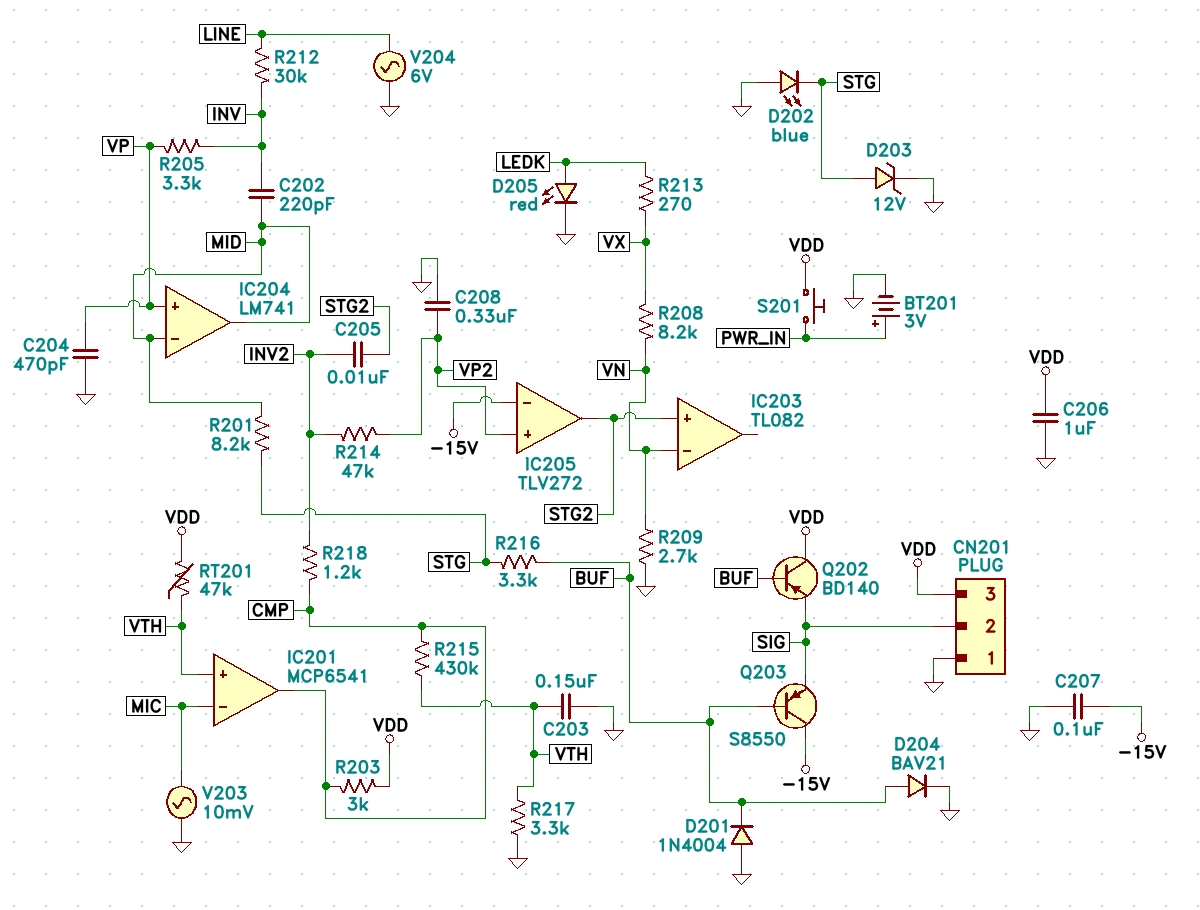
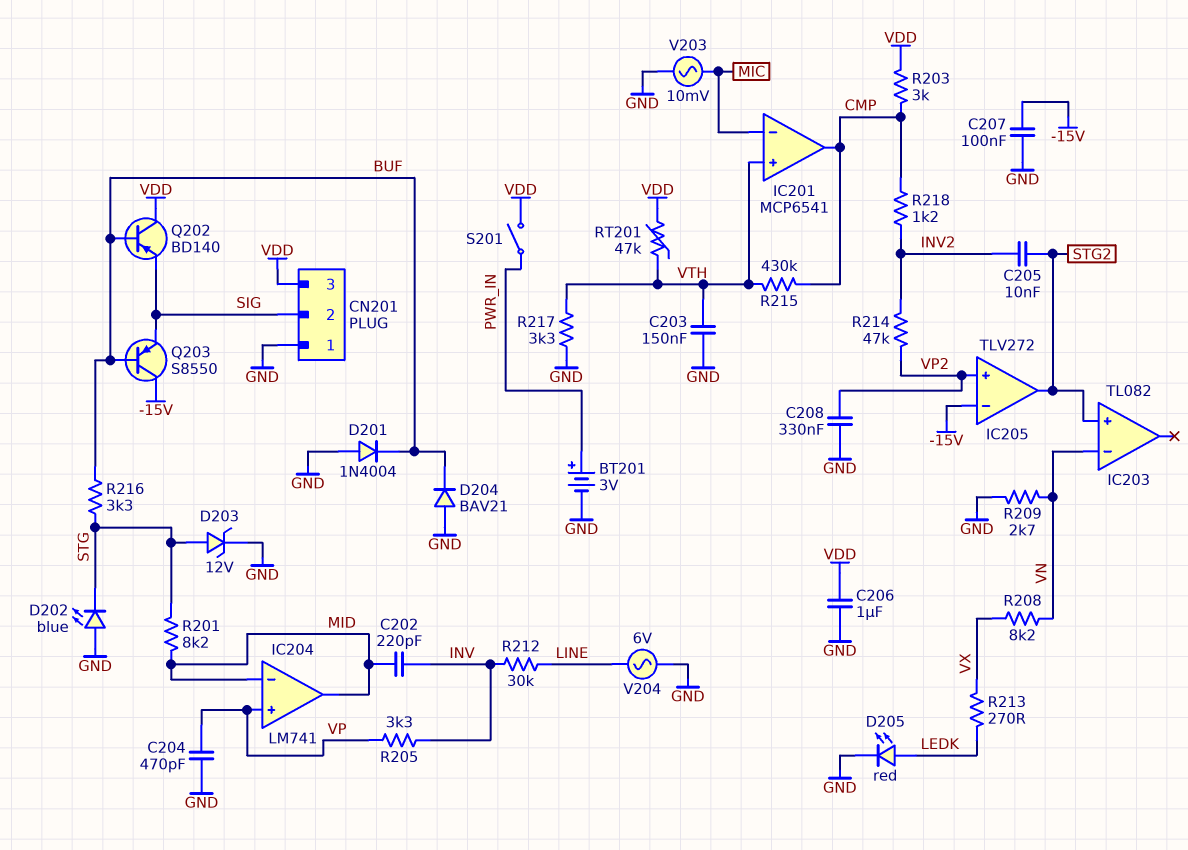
D204: diode BAV21 (A BUF, K GND) -> diode BAV21 (A GND, K BUF)
S201: button (PWR_IN, VDD) -> switch (PWR_IN, VDD)

